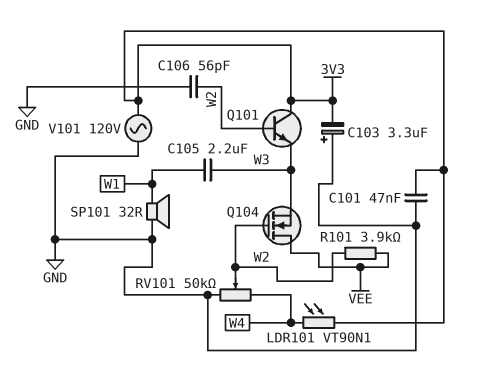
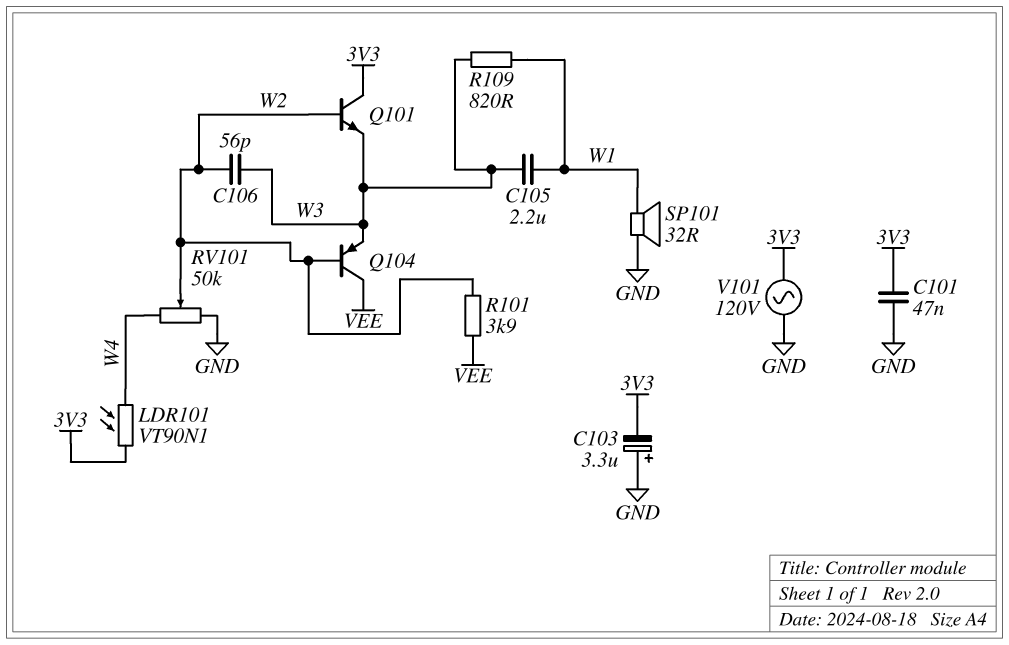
C106: 56pF (GND, W2) -> 56pF (W2, W3)
Q104: NMOS (G W2, D VEE, S W3) -> PNP (B W2, C VEE, E W3)
R109: none -> 820 (W1, W3)

